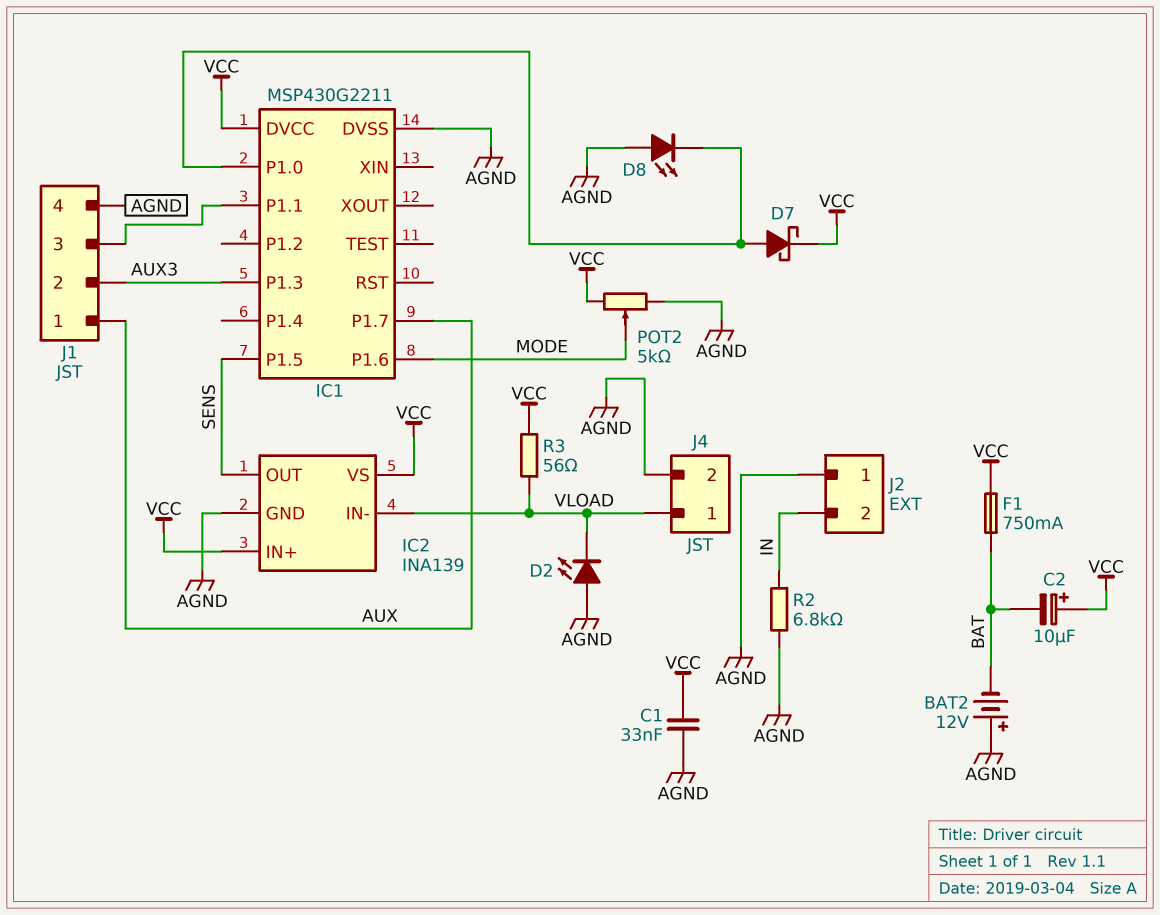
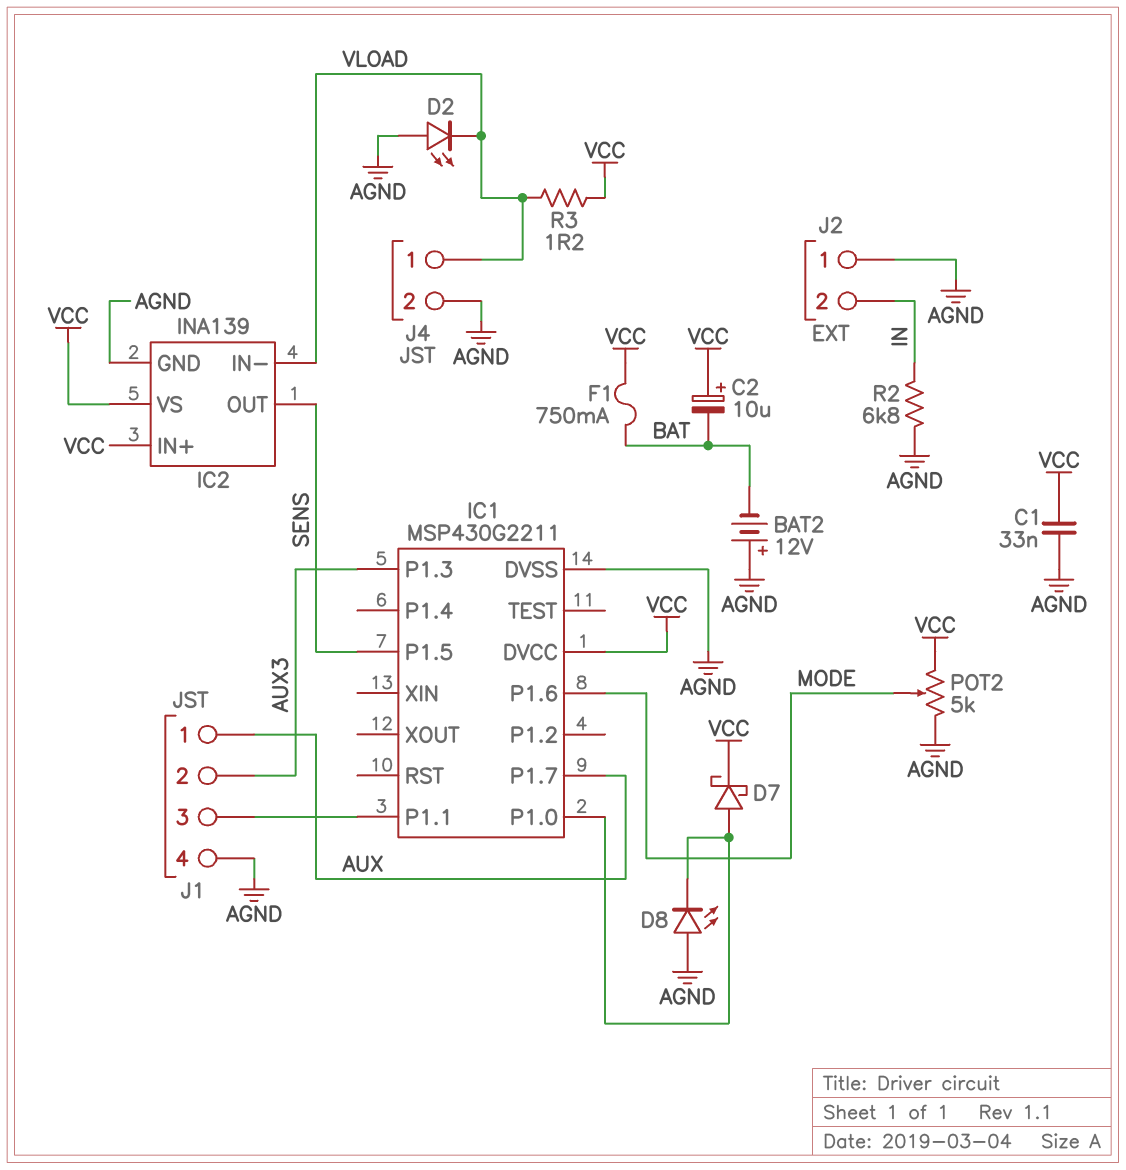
R3: 56 (VCC, VLOAD) -> 1.2 (VCC, VLOAD)

